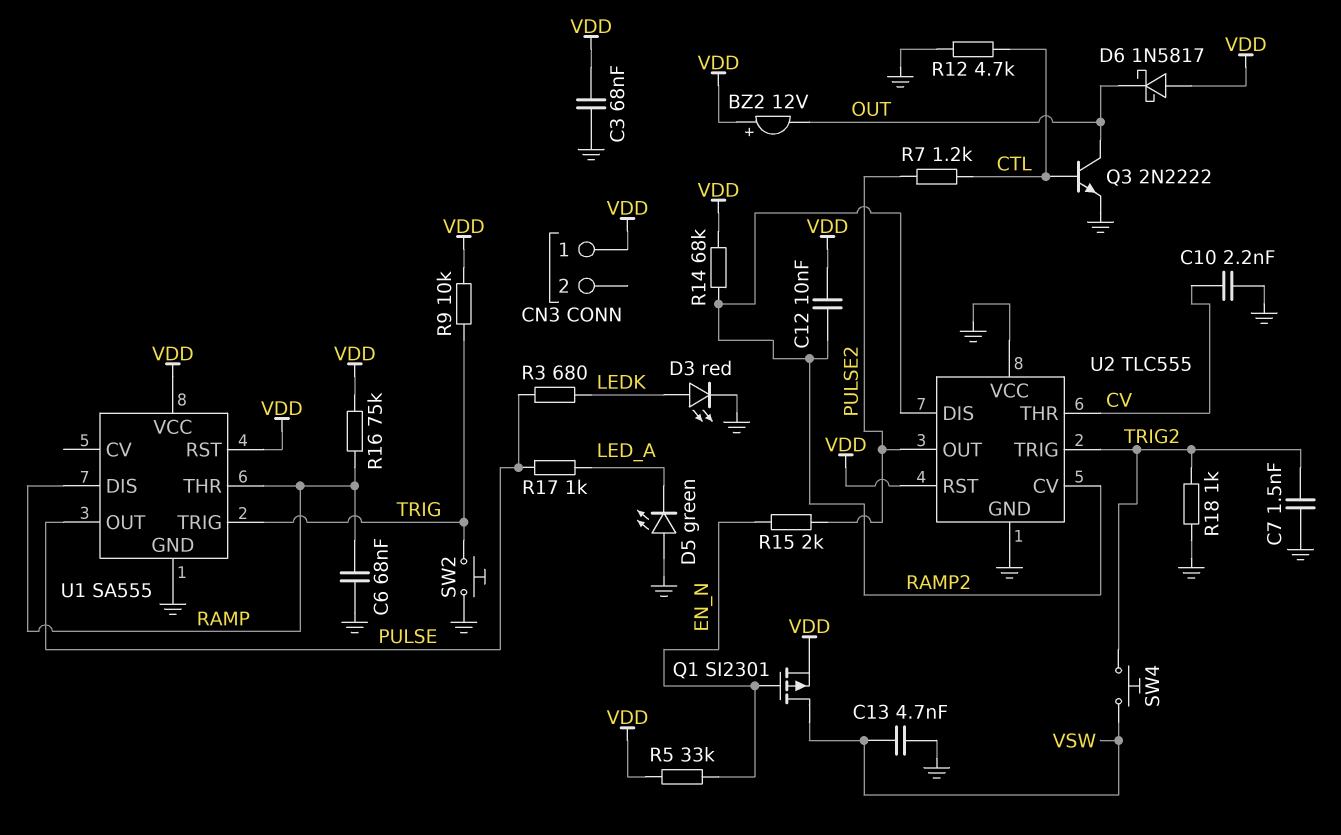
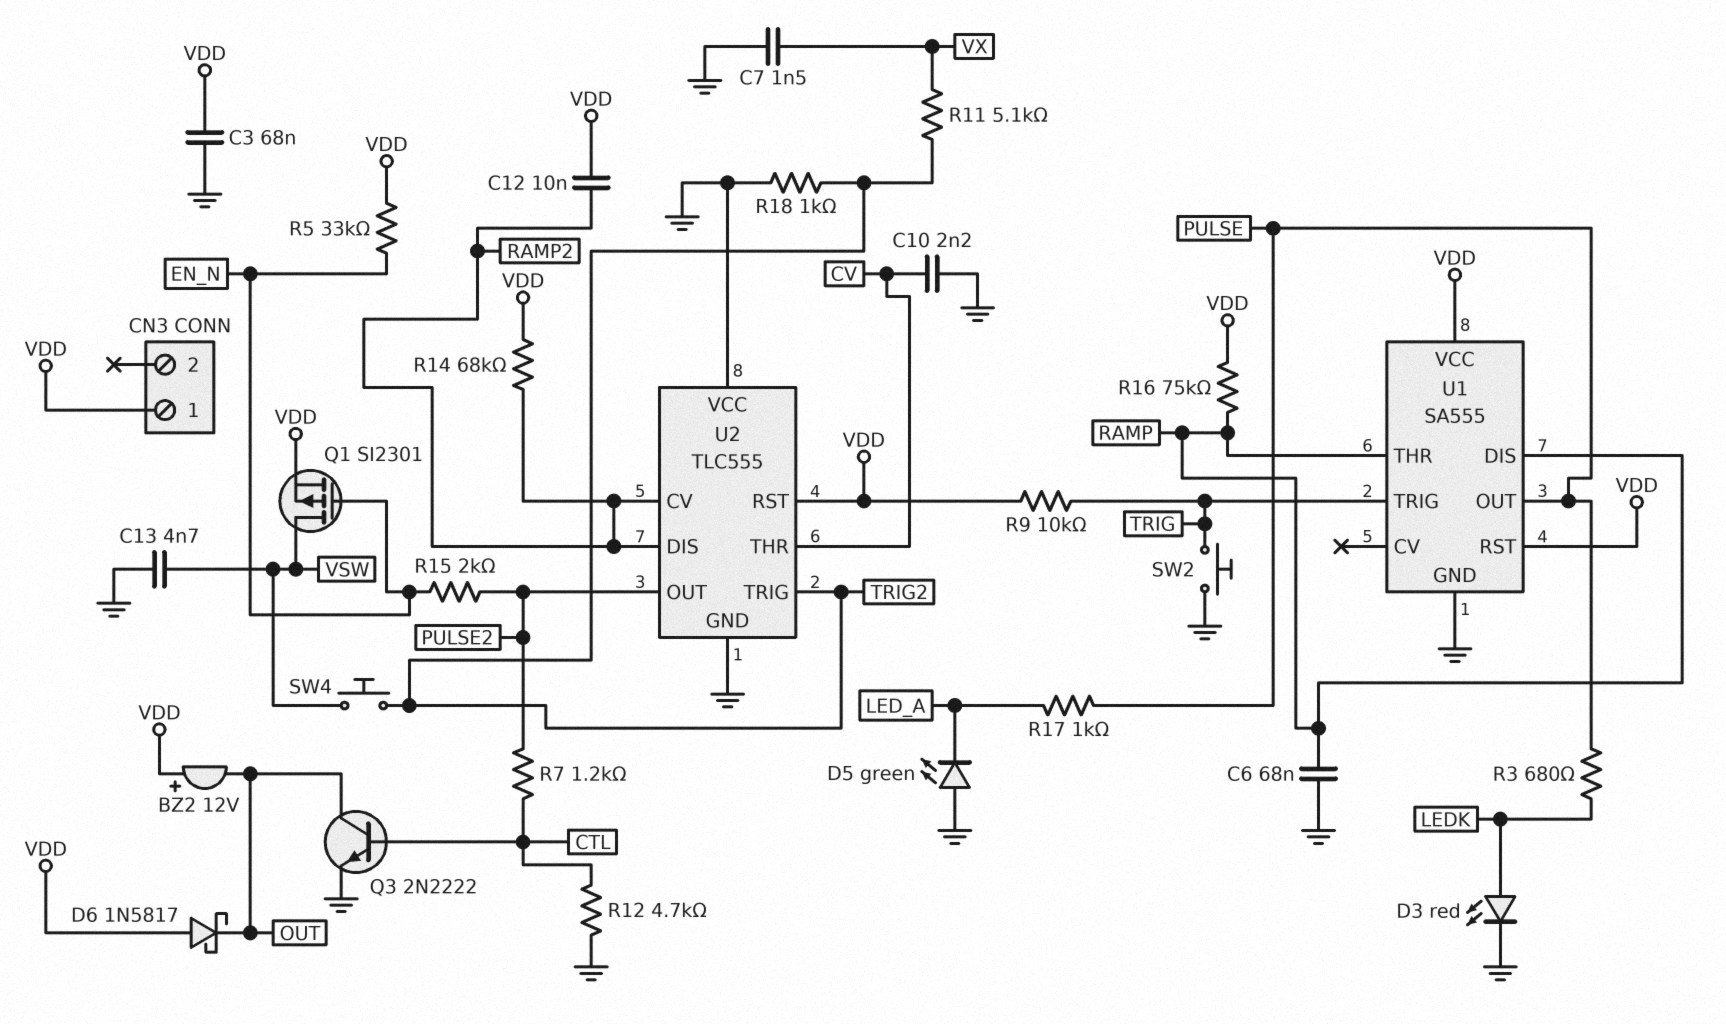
C7: 1.5nF (GND, TRIG2) -> 1.5nF (GND, VX)
R11: none -> 5.1k (TRIG2, VX)

